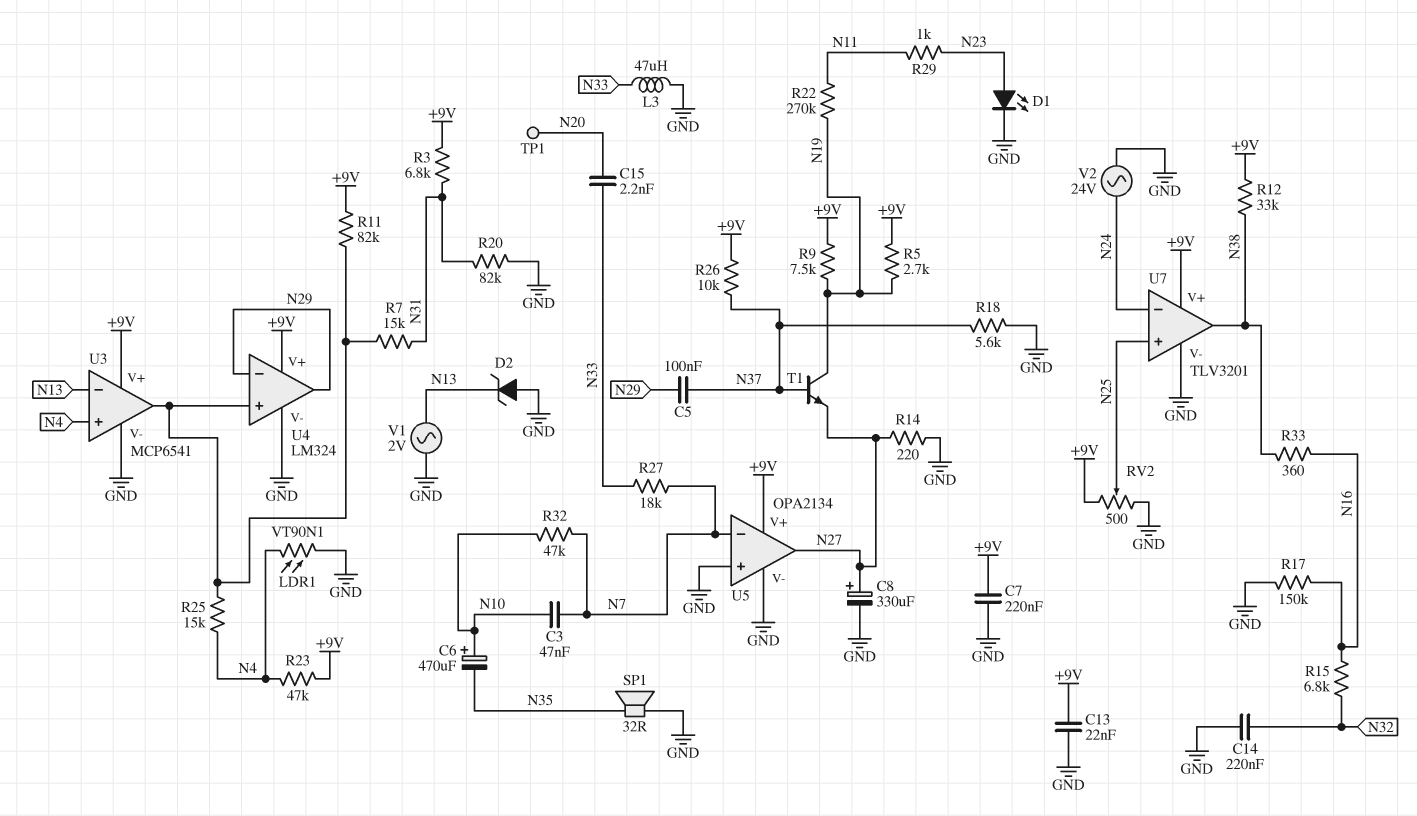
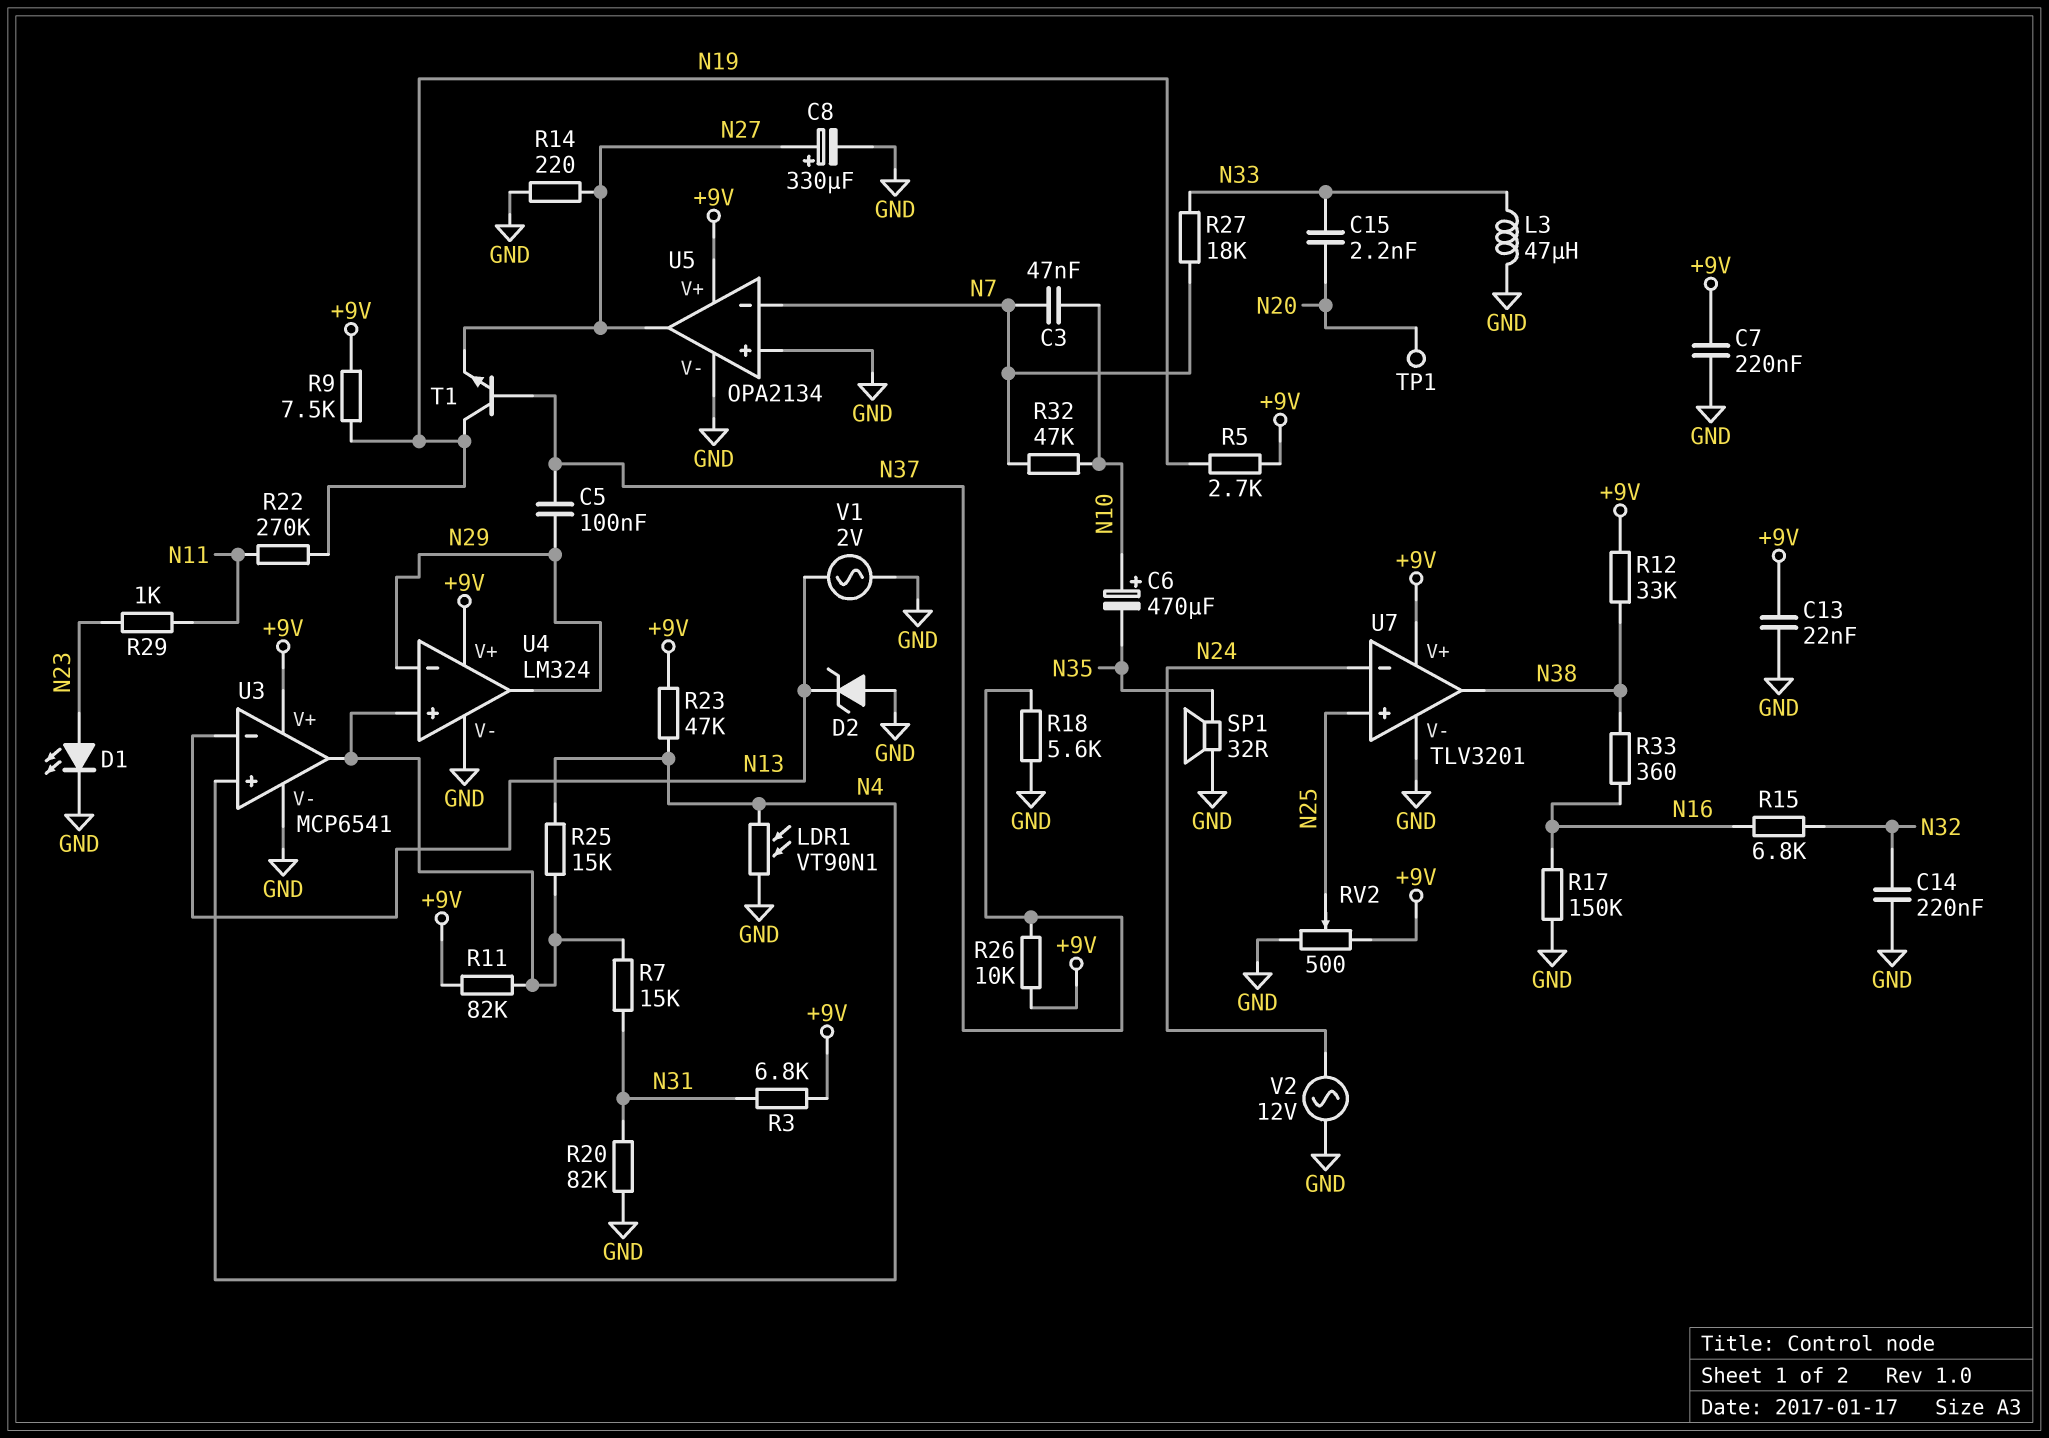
V2: AC 24V (GND, N24) -> AC 12V (GND, N24)

